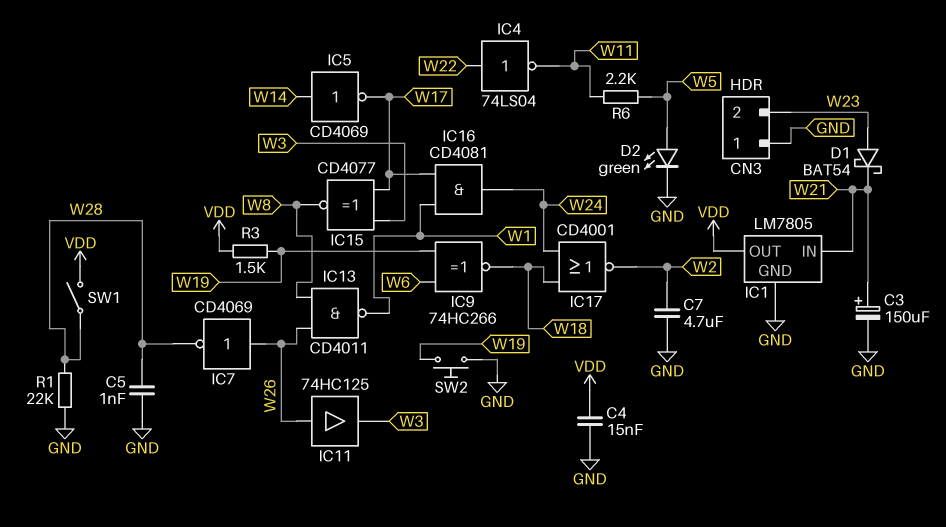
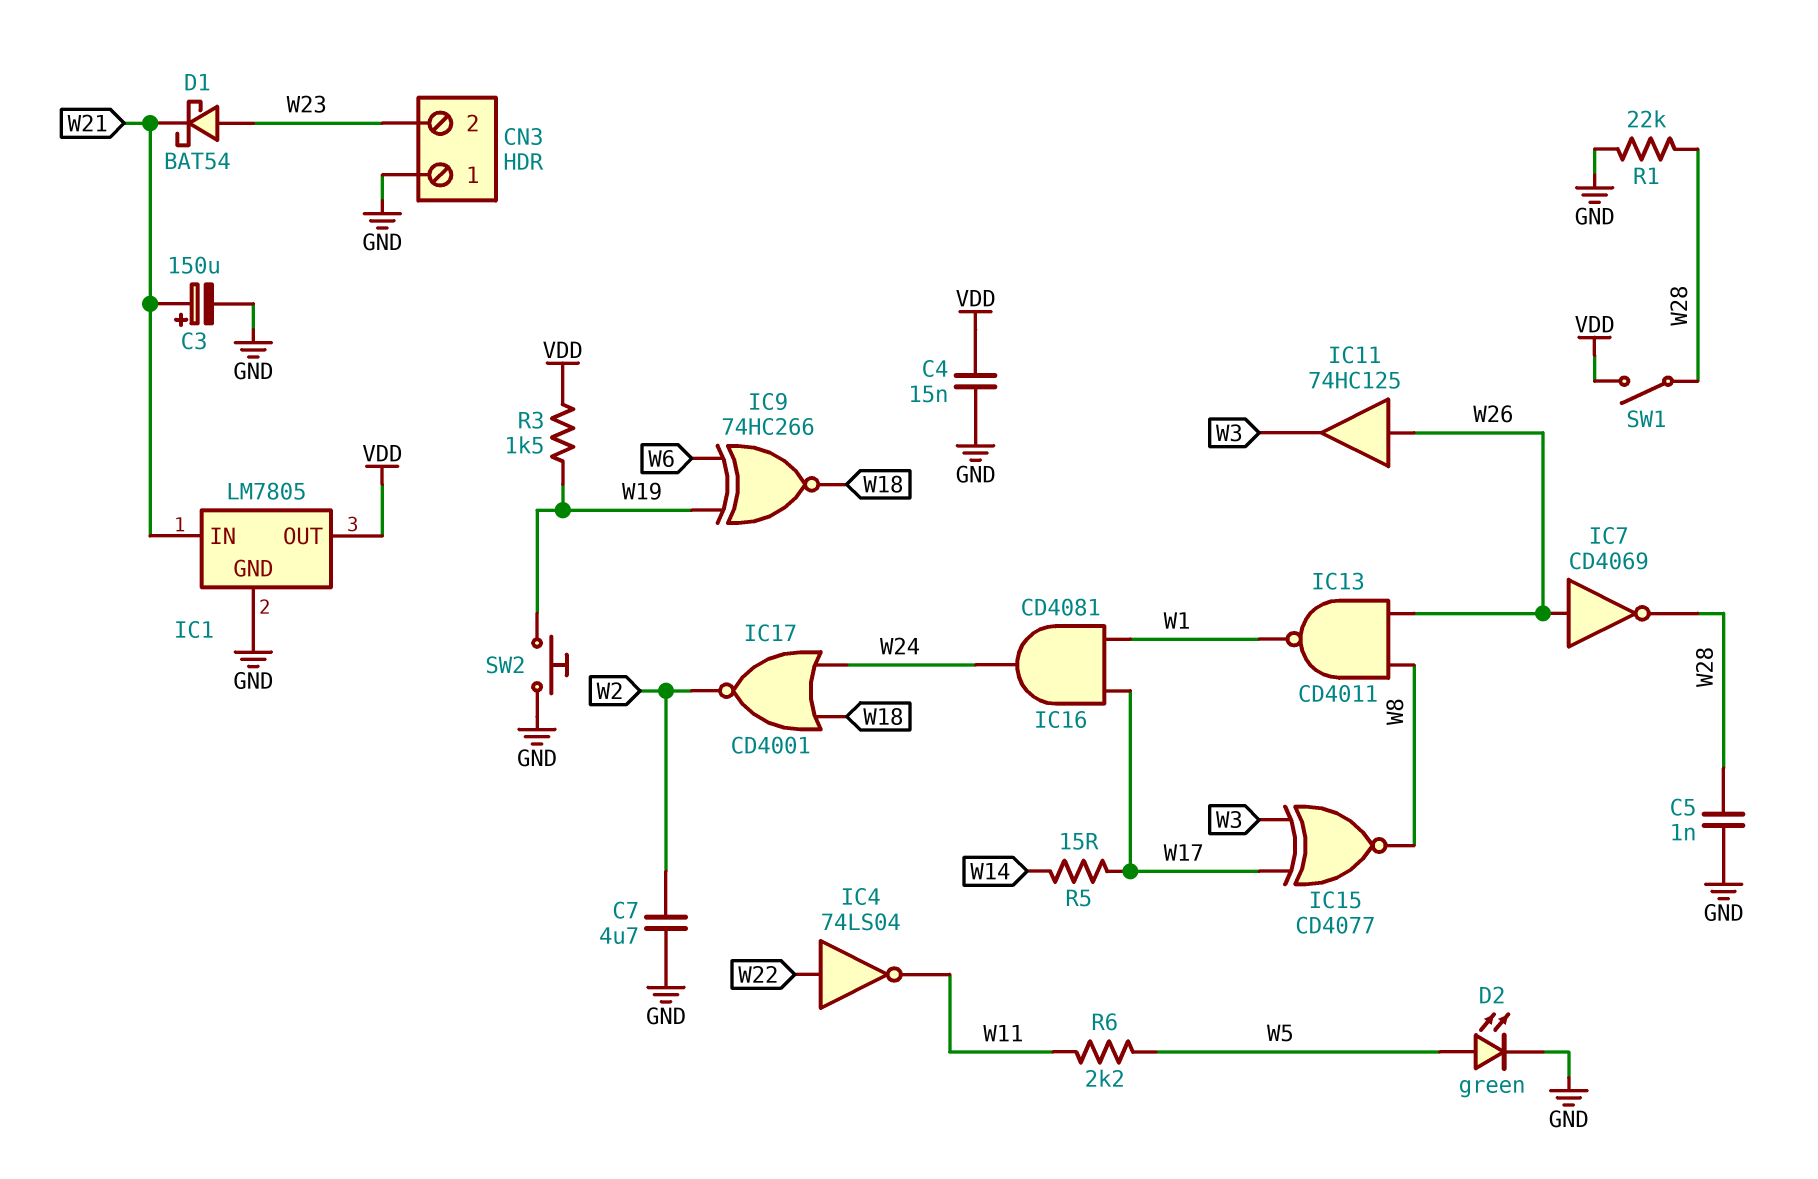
IC5: NOT CD4069 (in W14, out W17) -> none
R5: none -> 15 (W14, W17)

